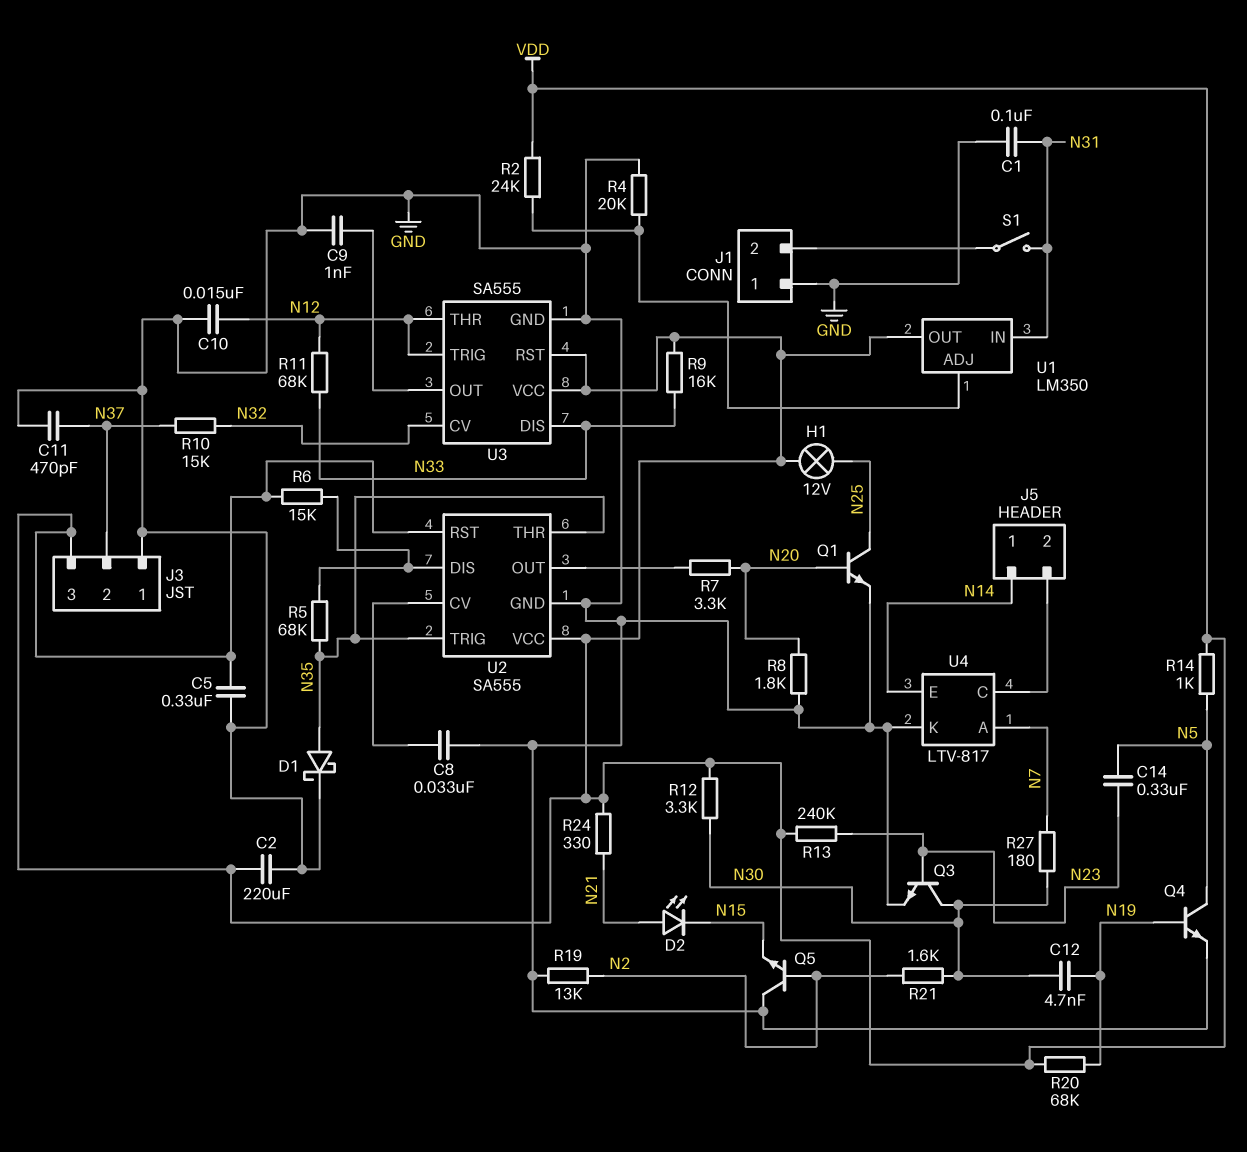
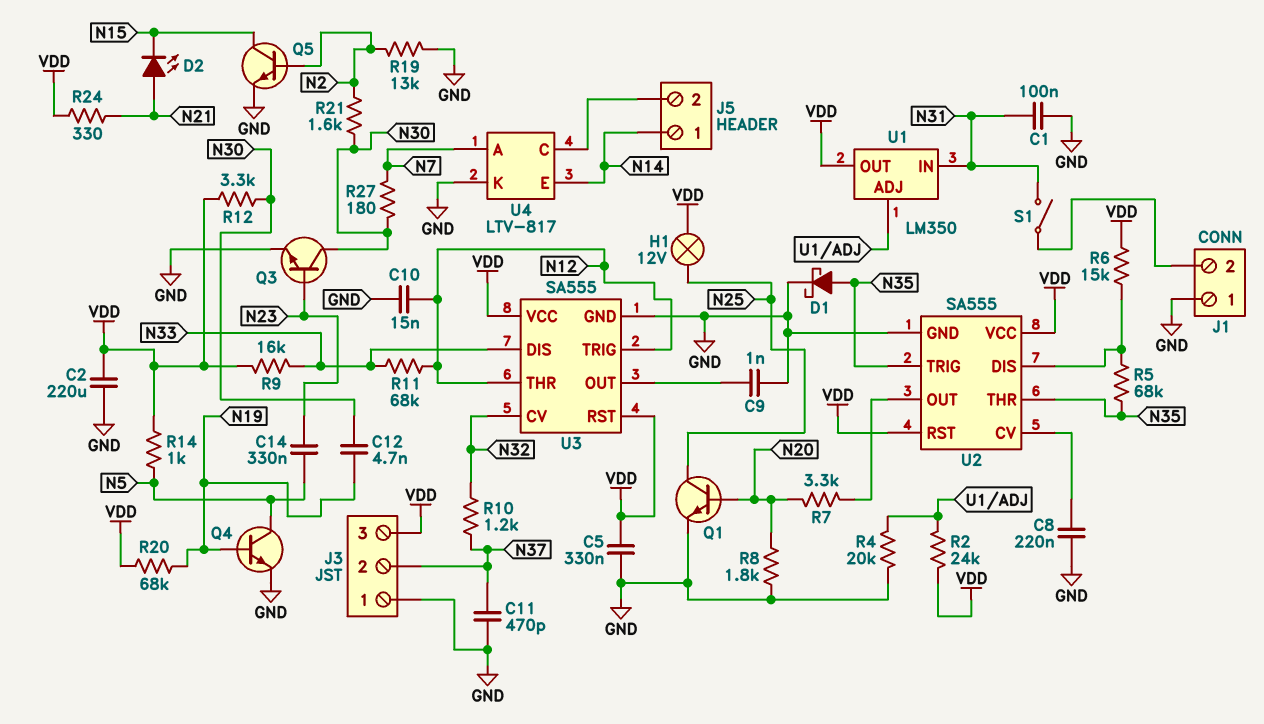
C8: 33nF (GND, U2/CV) -> 220nF (GND, U2/CV)
Q5: NPN (B N2, C GND, E N15) -> NPN (B N2, C N15, E GND)
R10: 15k (N32, N37) -> 1.2k (N32, N37)
R13: 240k (N23, VDD) -> none

